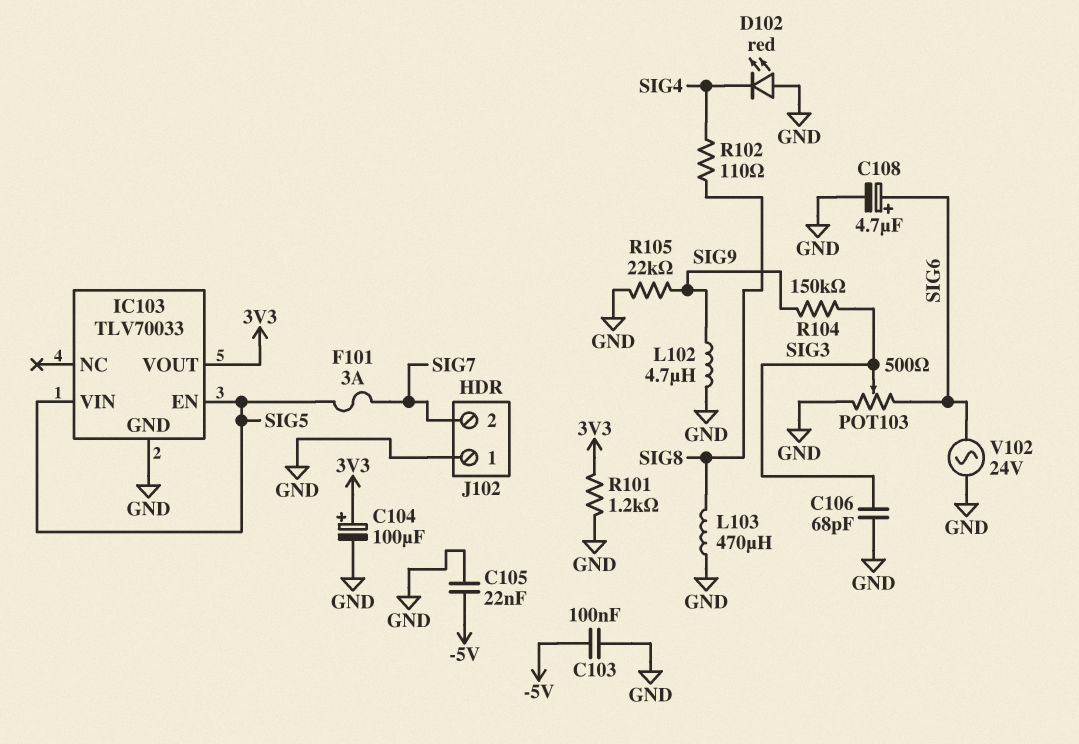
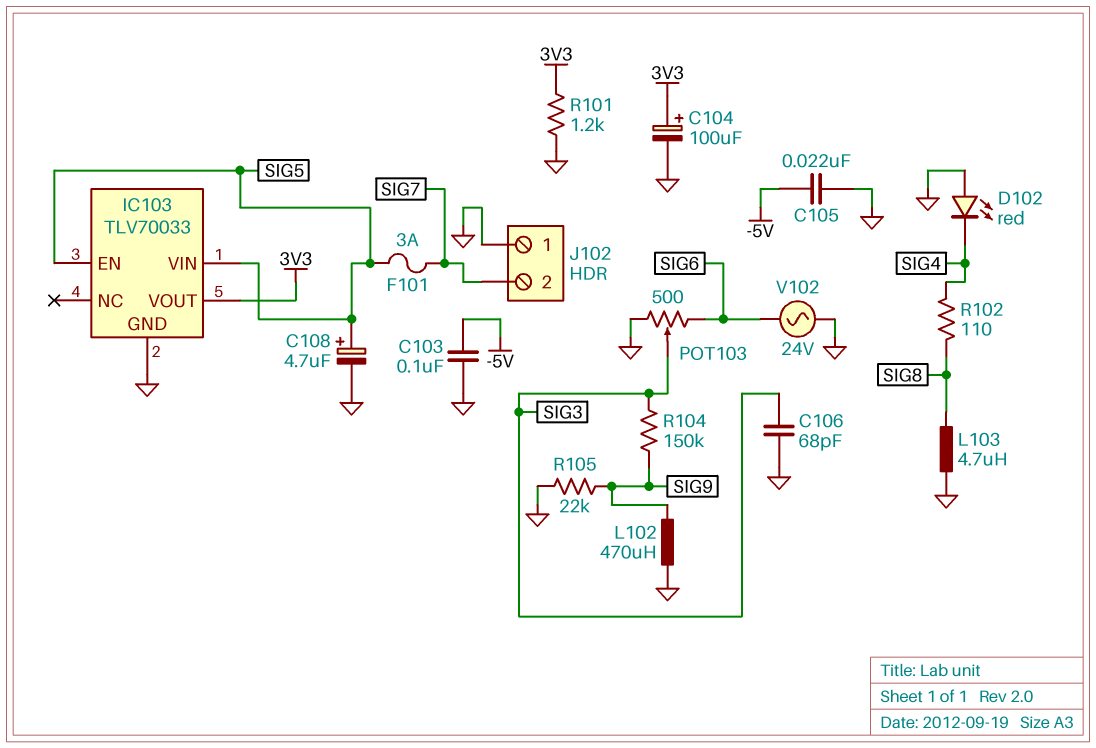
C108: 4.7uF (plus SIG6, minus GND) -> 4.7uF (plus SIG5, minus GND)
L102: 4.7uH (GND, SIG9) -> 470uH (GND, SIG9)
L103: 470uH (GND, SIG8) -> 4.7uH (GND, SIG8)

